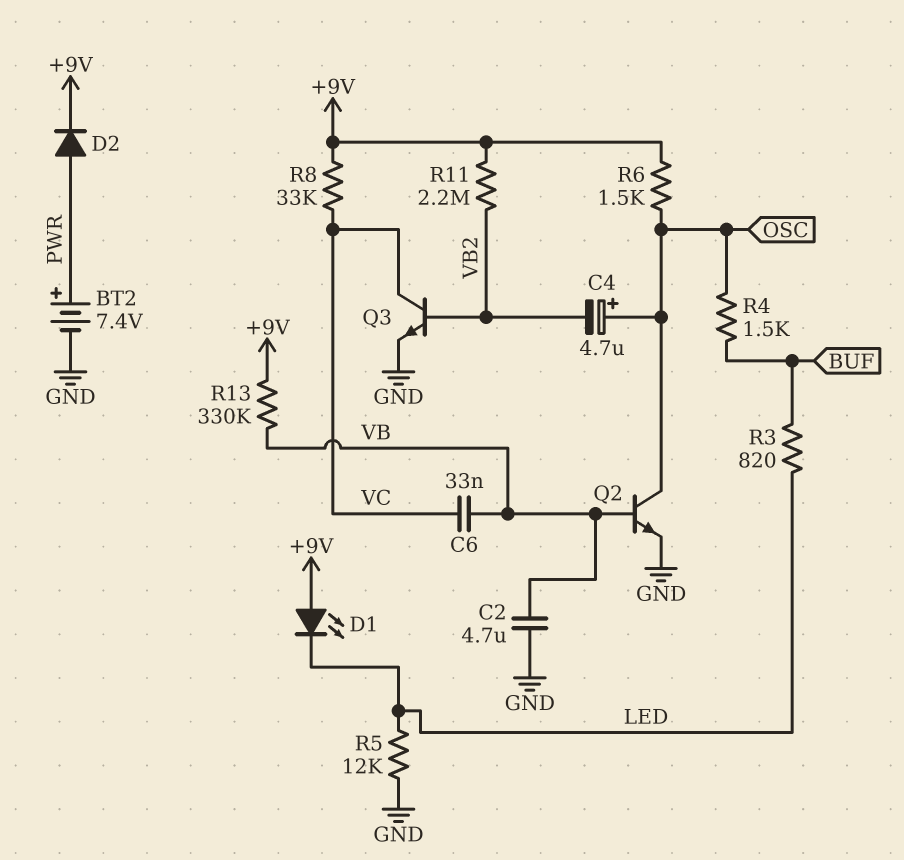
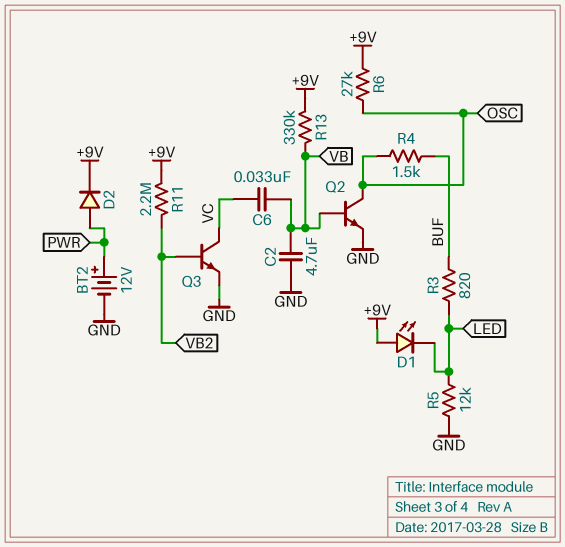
BT2: 7.4V (plus PWR, minus GND) -> 12V (plus PWR, minus GND)
C4: 4.7uF (plus OSC, minus VB2) -> none
R6: 1.5k (+9V, OSC) -> 27k (+9V, OSC)
R8: 33k (+9V, VC) -> none

